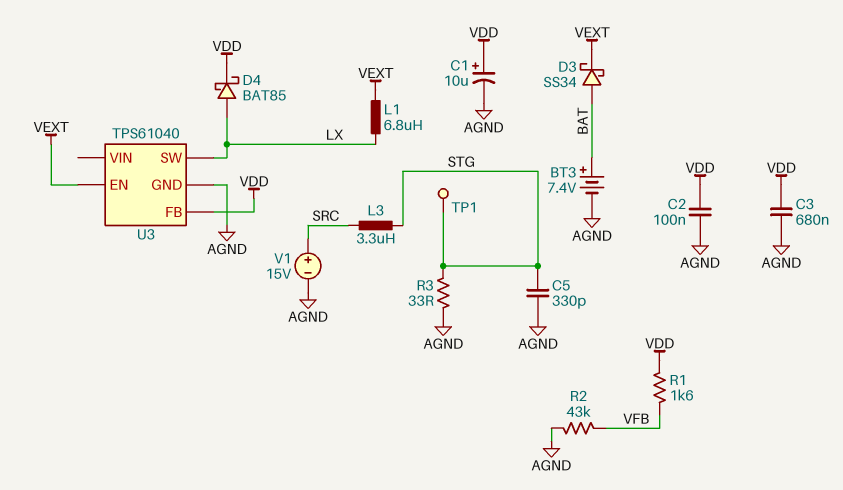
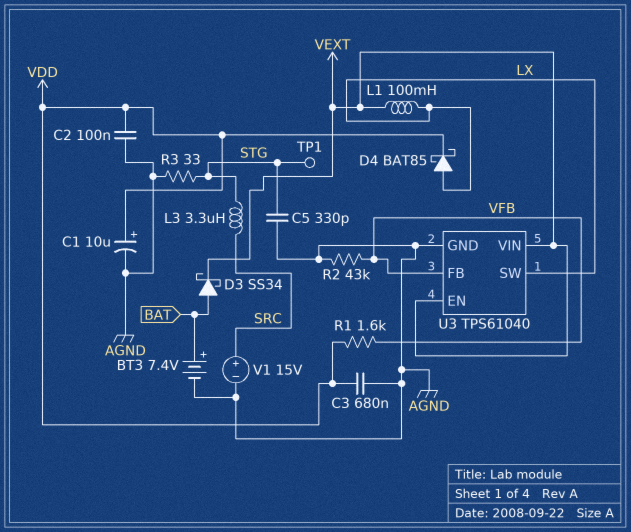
L1: 6.8uH (LX, VEXT) -> 100mH (LX, VEXT)
U3 pin FB: VDD -> VFB
U3 pin VIN: none -> VEXT

